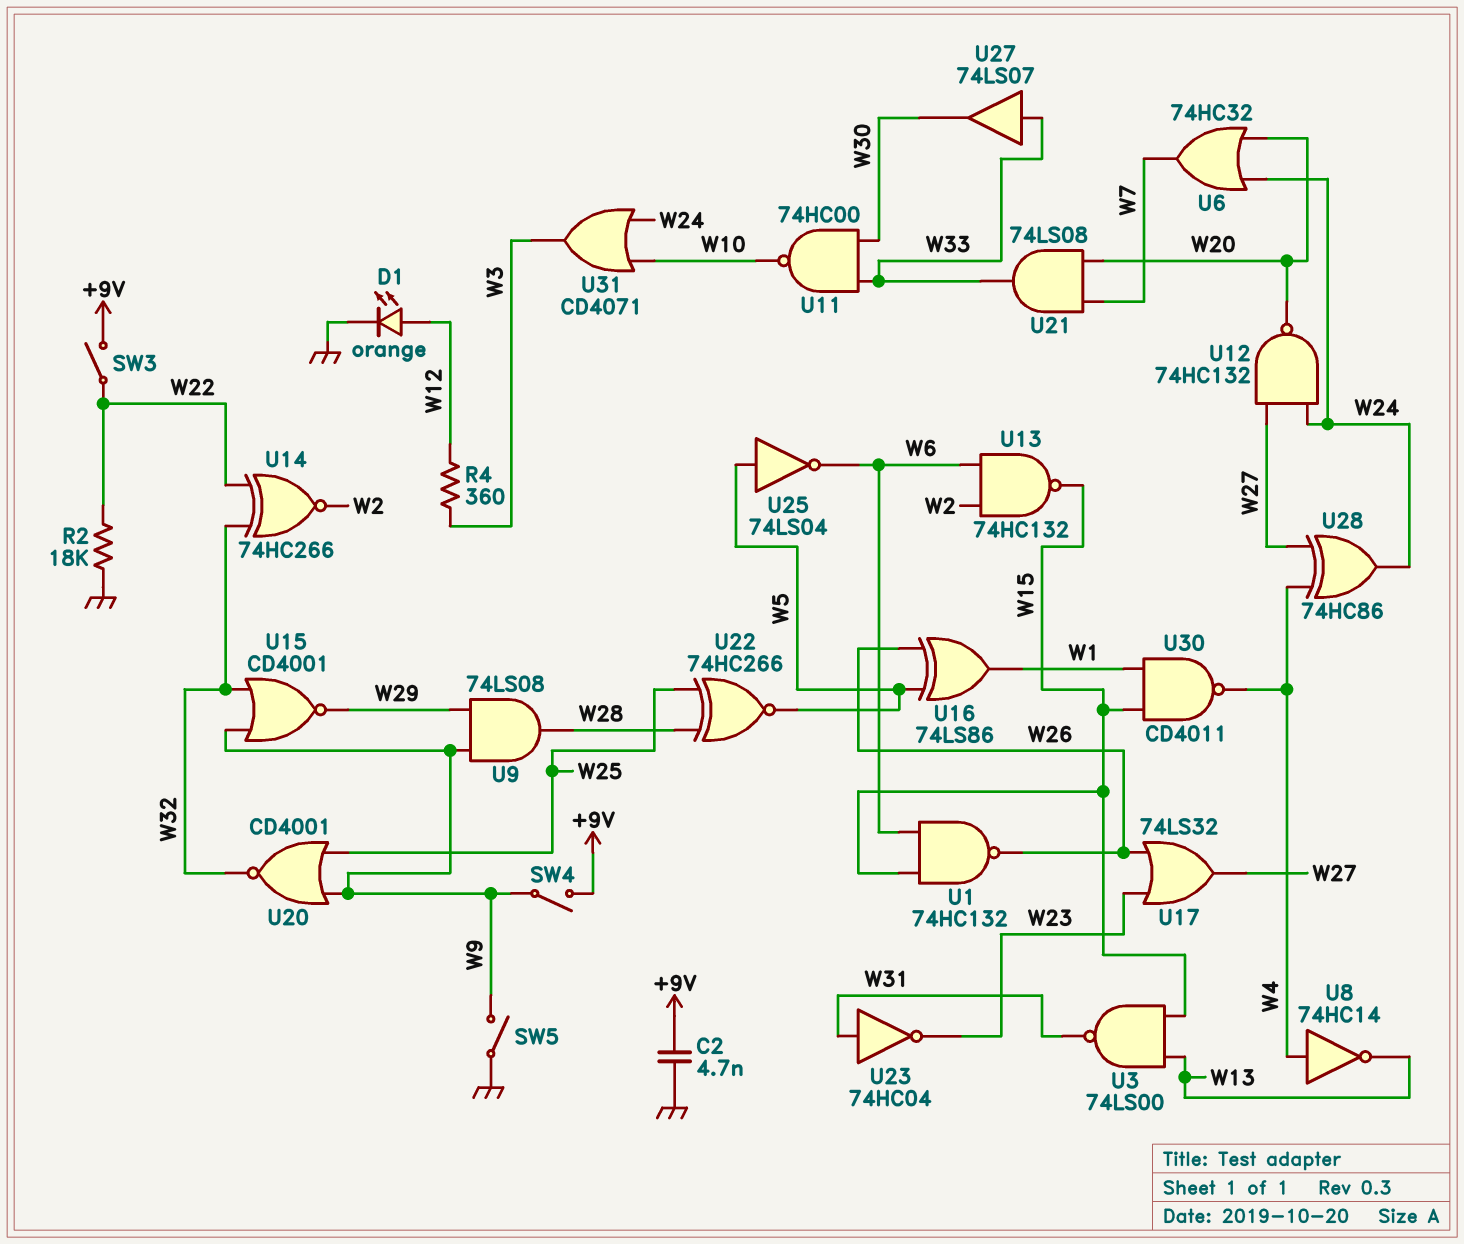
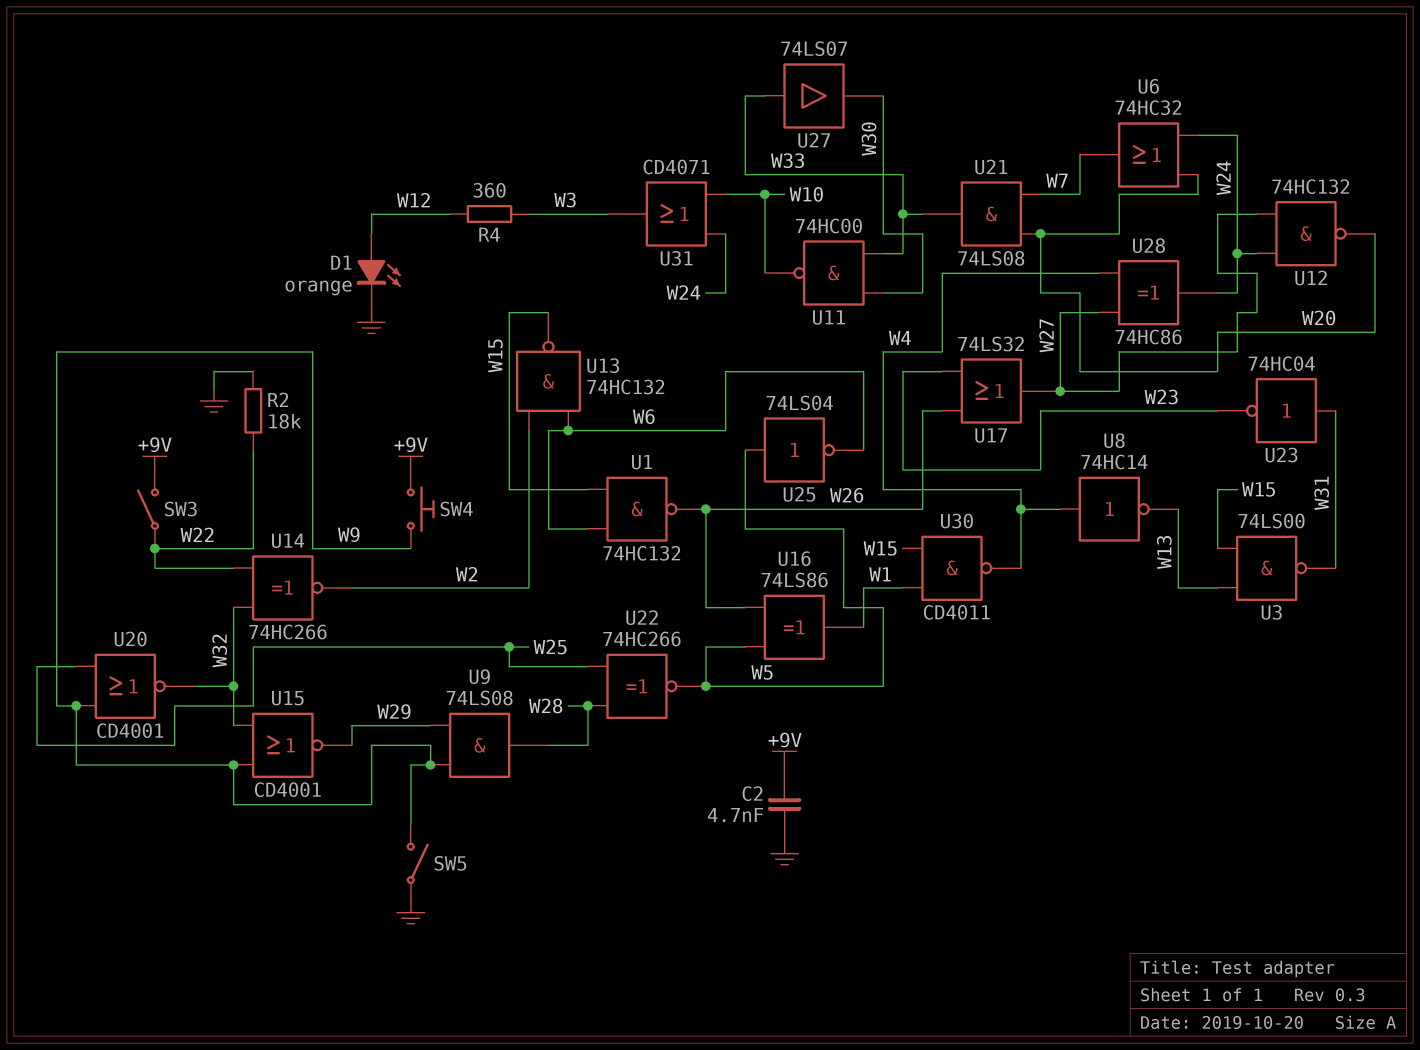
SW4: switch (+9V, W9) -> button (+9V, W9)

